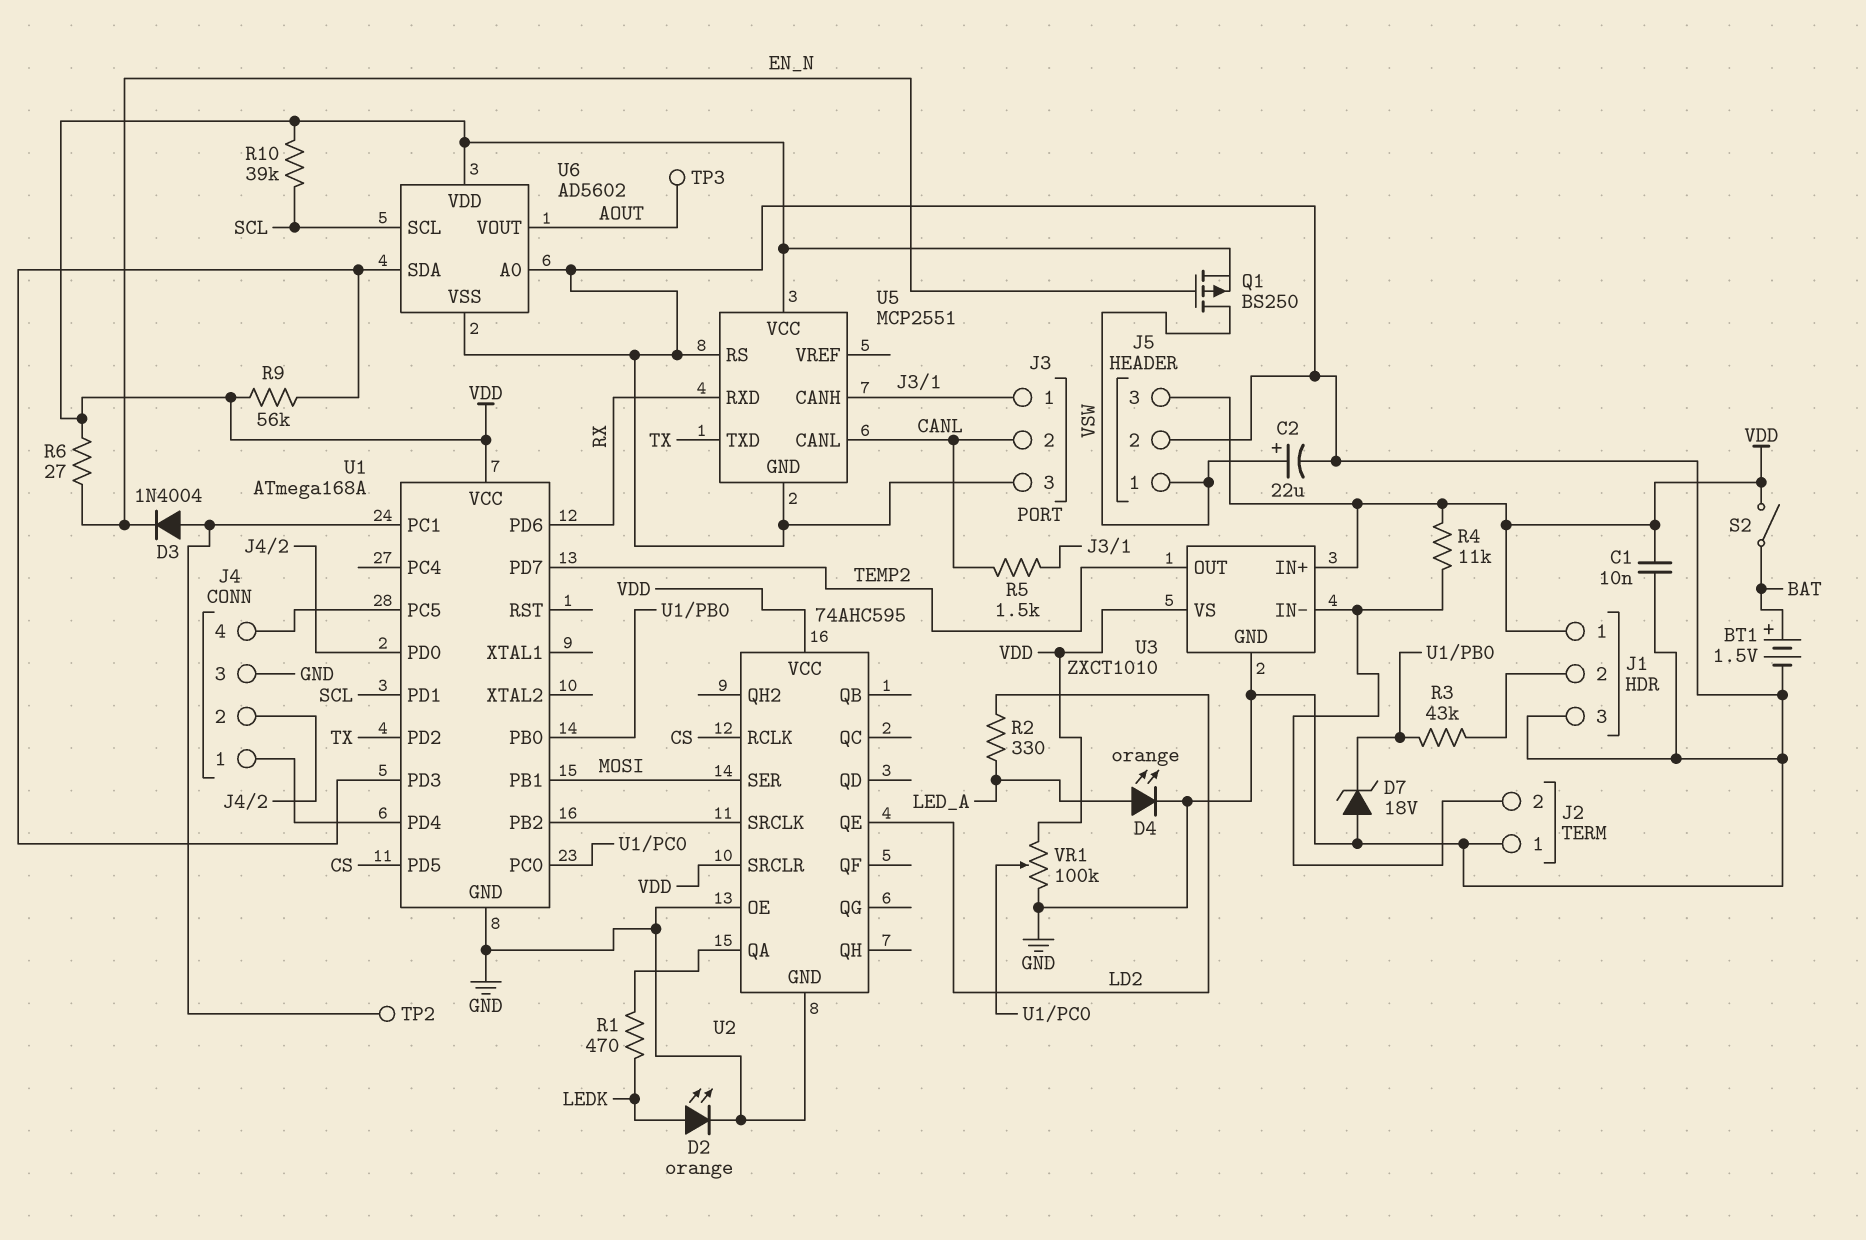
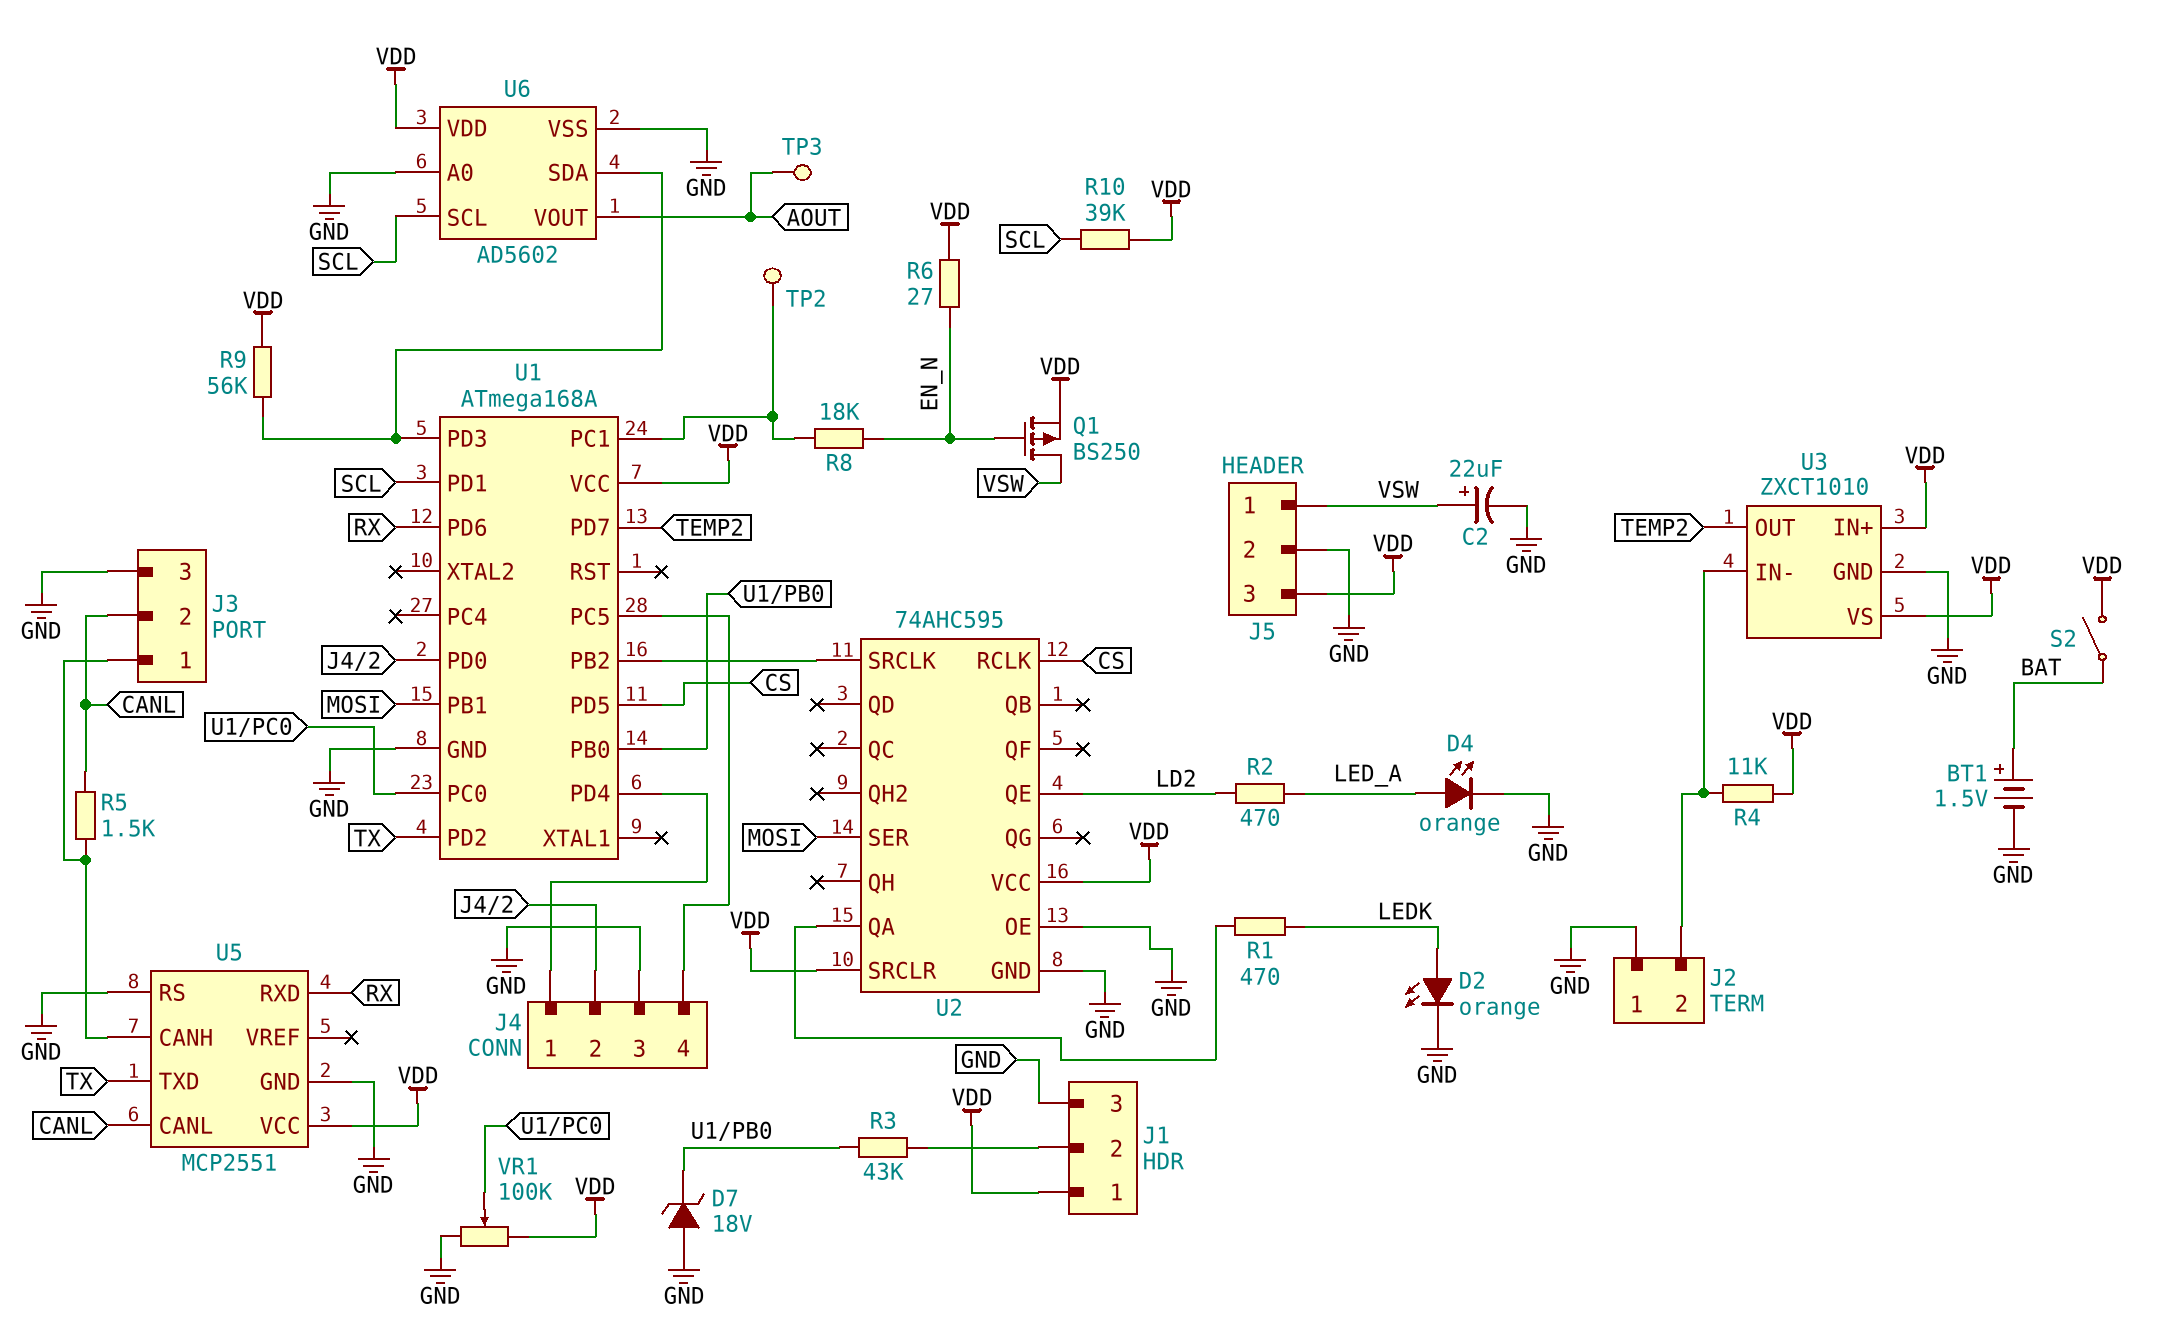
C1: 10nF (GND, VDD) -> none
D3: diode 1N4004 (A U1/PC1, K EN_N) -> none
R2: 330 (LD2, LED_A) -> 470 (LD2, LED_A)
R8: none -> 18k (EN_N, U1/PC1)

